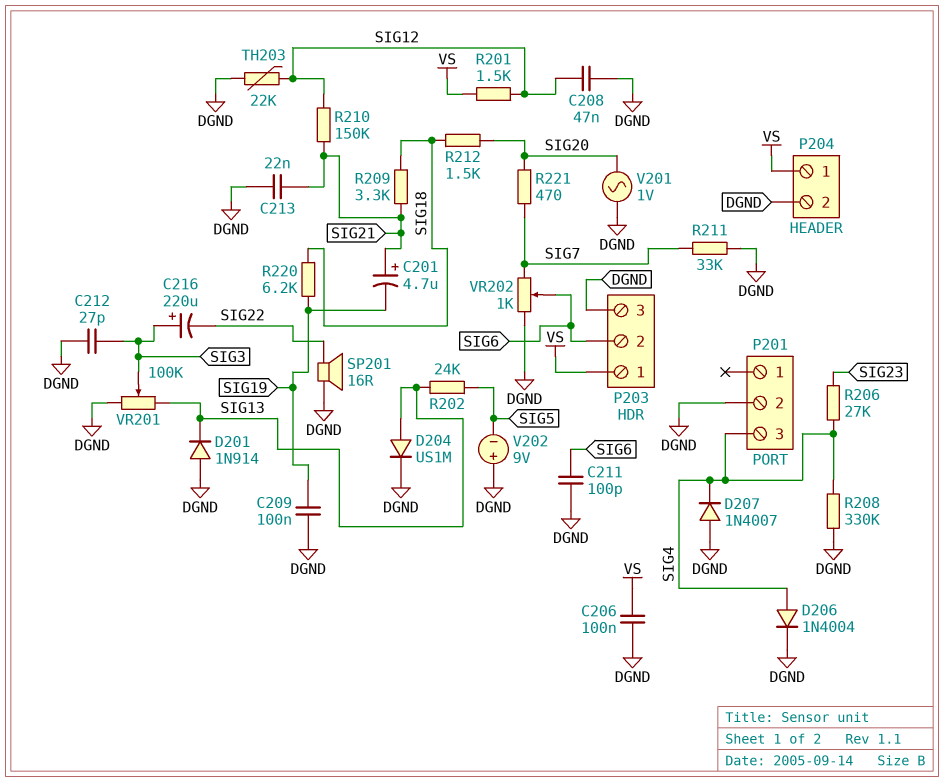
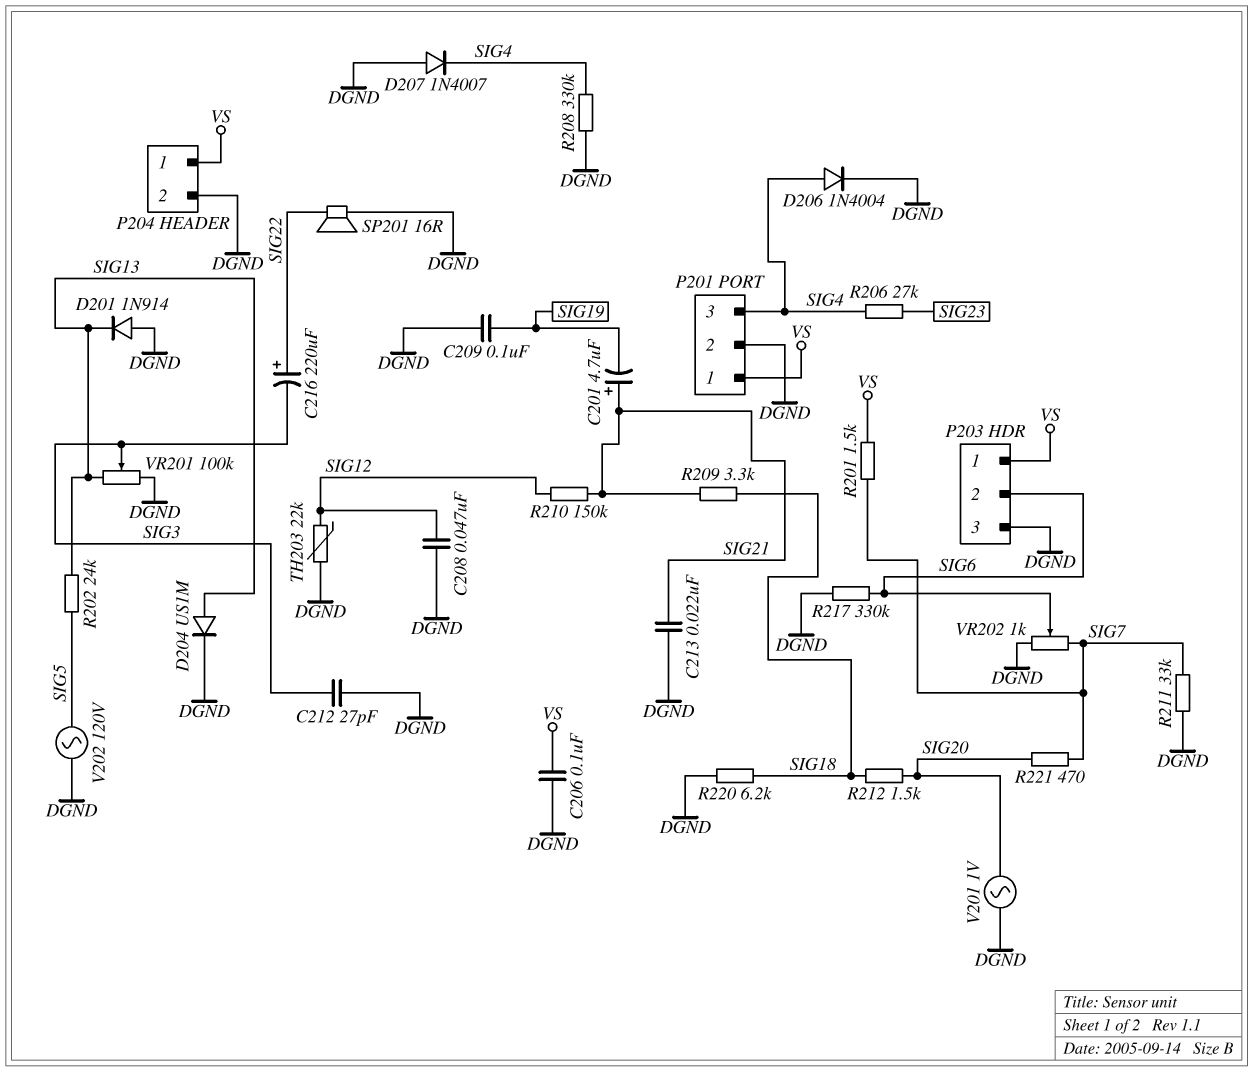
C211: 100pF (DGND, SIG6) -> none
C216: 220uF (plus SIG3, minus SIG22) -> 220uF (plus SIG22, minus SIG3)
P201 pin 1: none -> VS
R201: 1.5k (SIG12, VS) -> 1.5k (SIG7, VS)
R217: none -> 330k (DGND, SIG6)
R220: 6.2k (SIG18, SIG19) -> 6.2k (DGND, SIG18)
V202: 9V (plus DGND, minus SIG5) -> AC 120V (DGND, SIG5)

